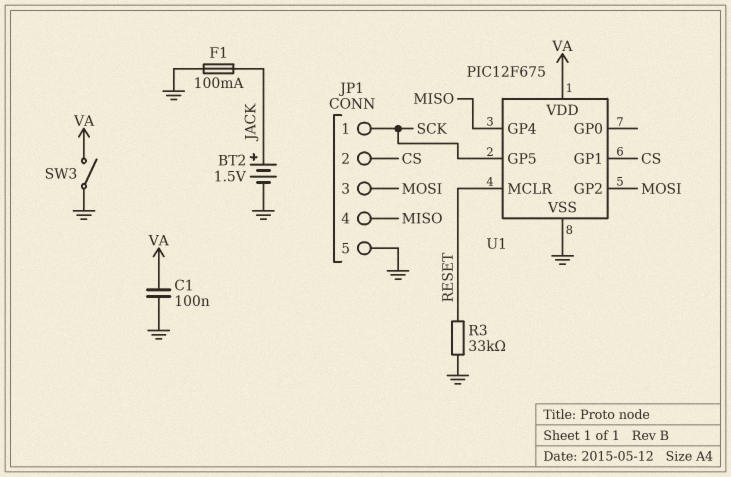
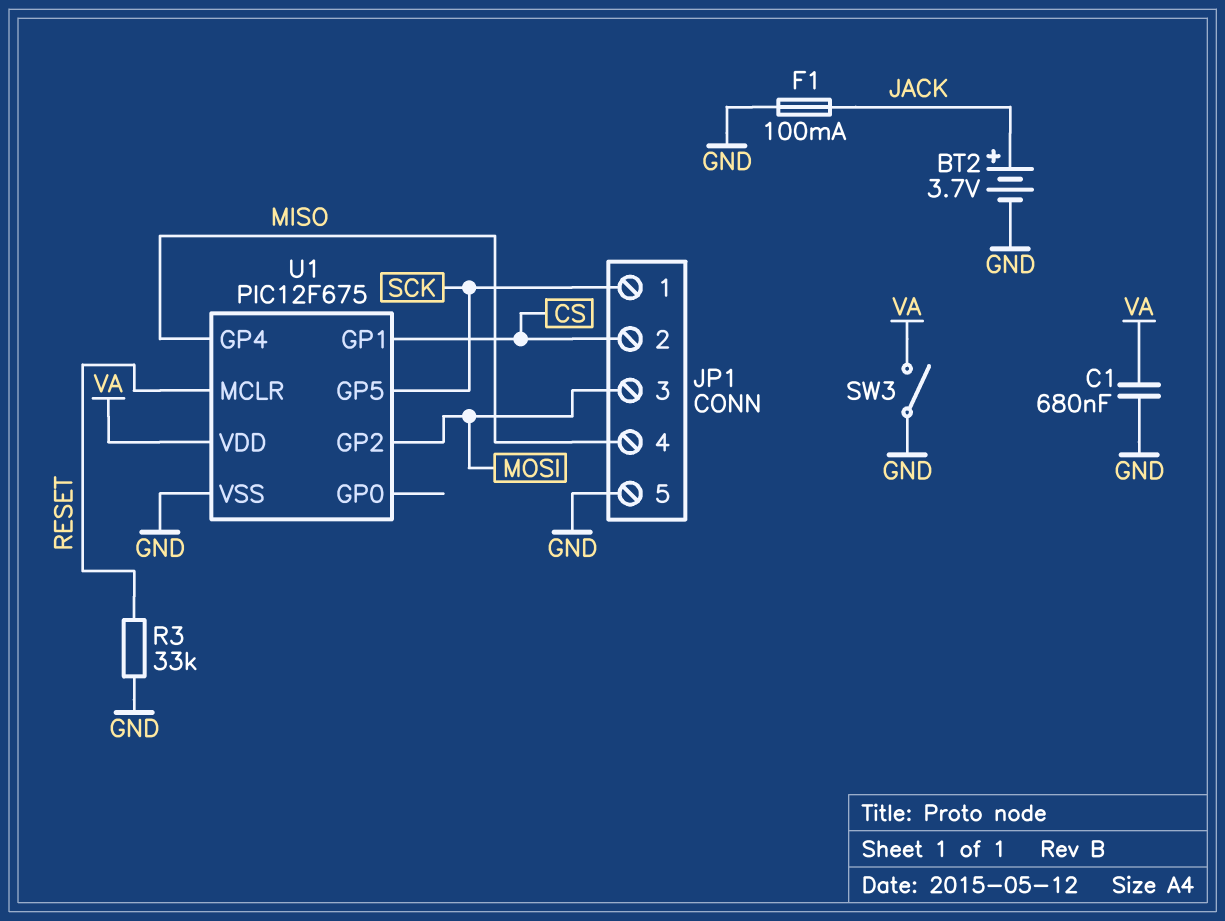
BT2: 1.5V (plus JACK, minus GND) -> 3.7V (plus JACK, minus GND)
C1: 100nF (GND, VA) -> 680nF (GND, VA)

